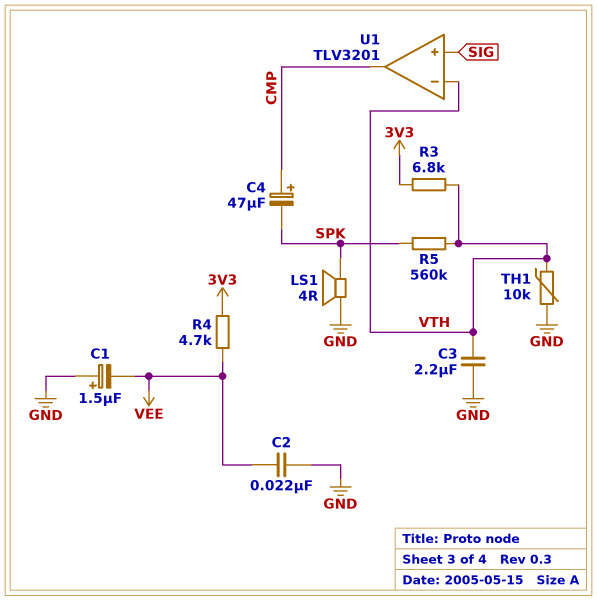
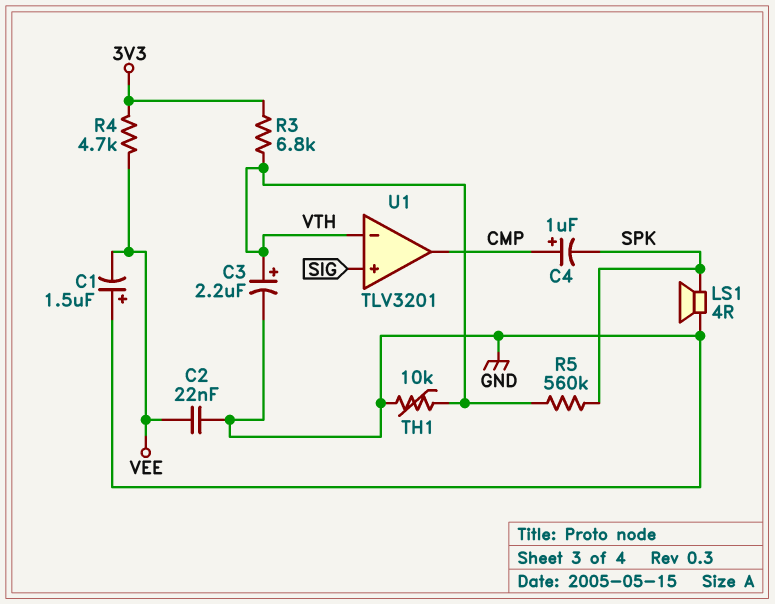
C3: 2.2uF (GND, VTH) -> 2.2uF (plus VTH, minus GND)
C4: 47uF (plus CMP, minus SPK) -> 1uF (plus CMP, minus SPK)

